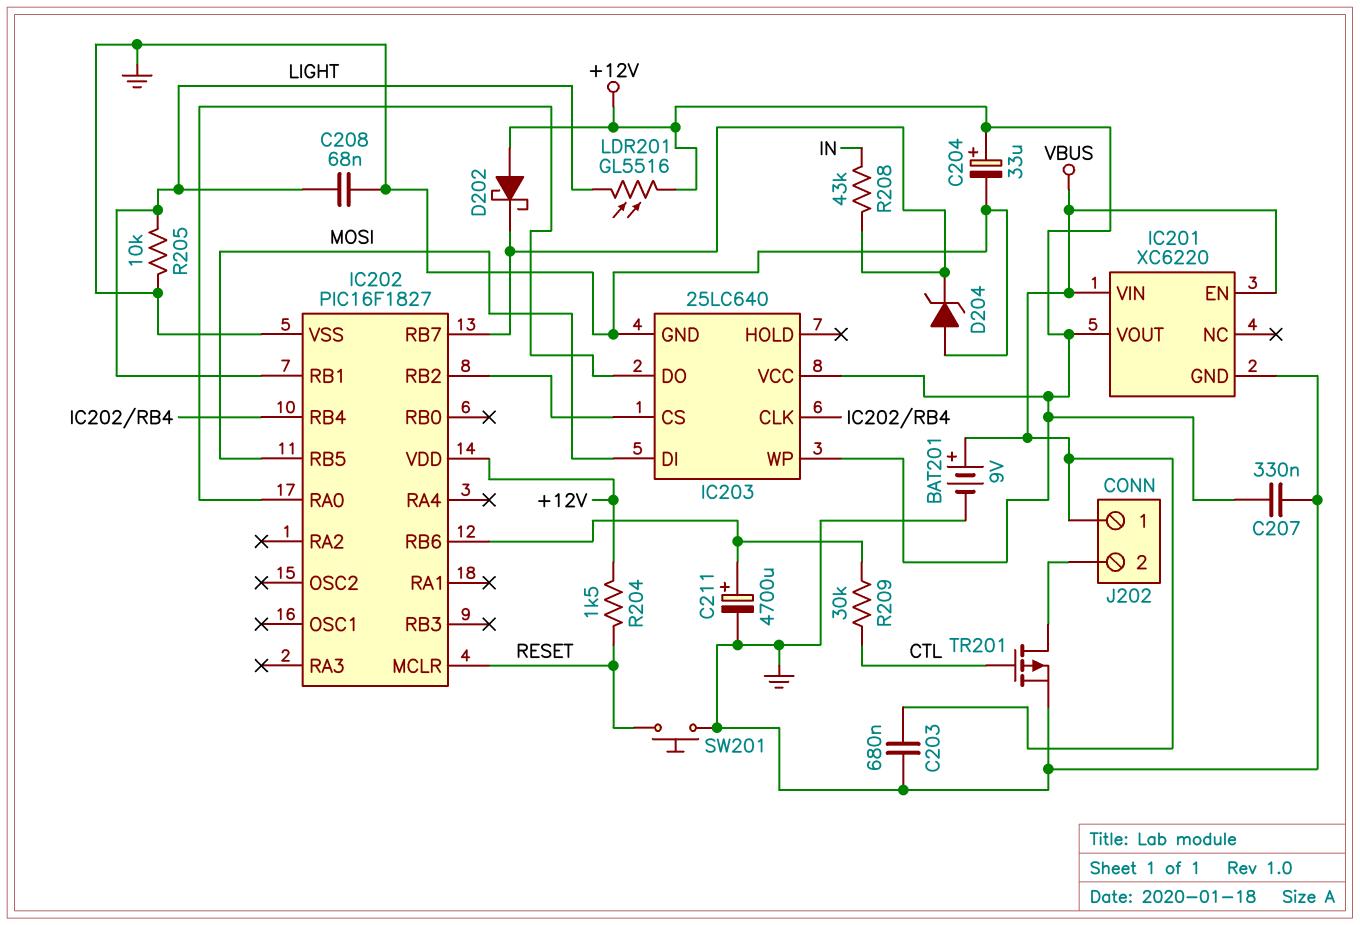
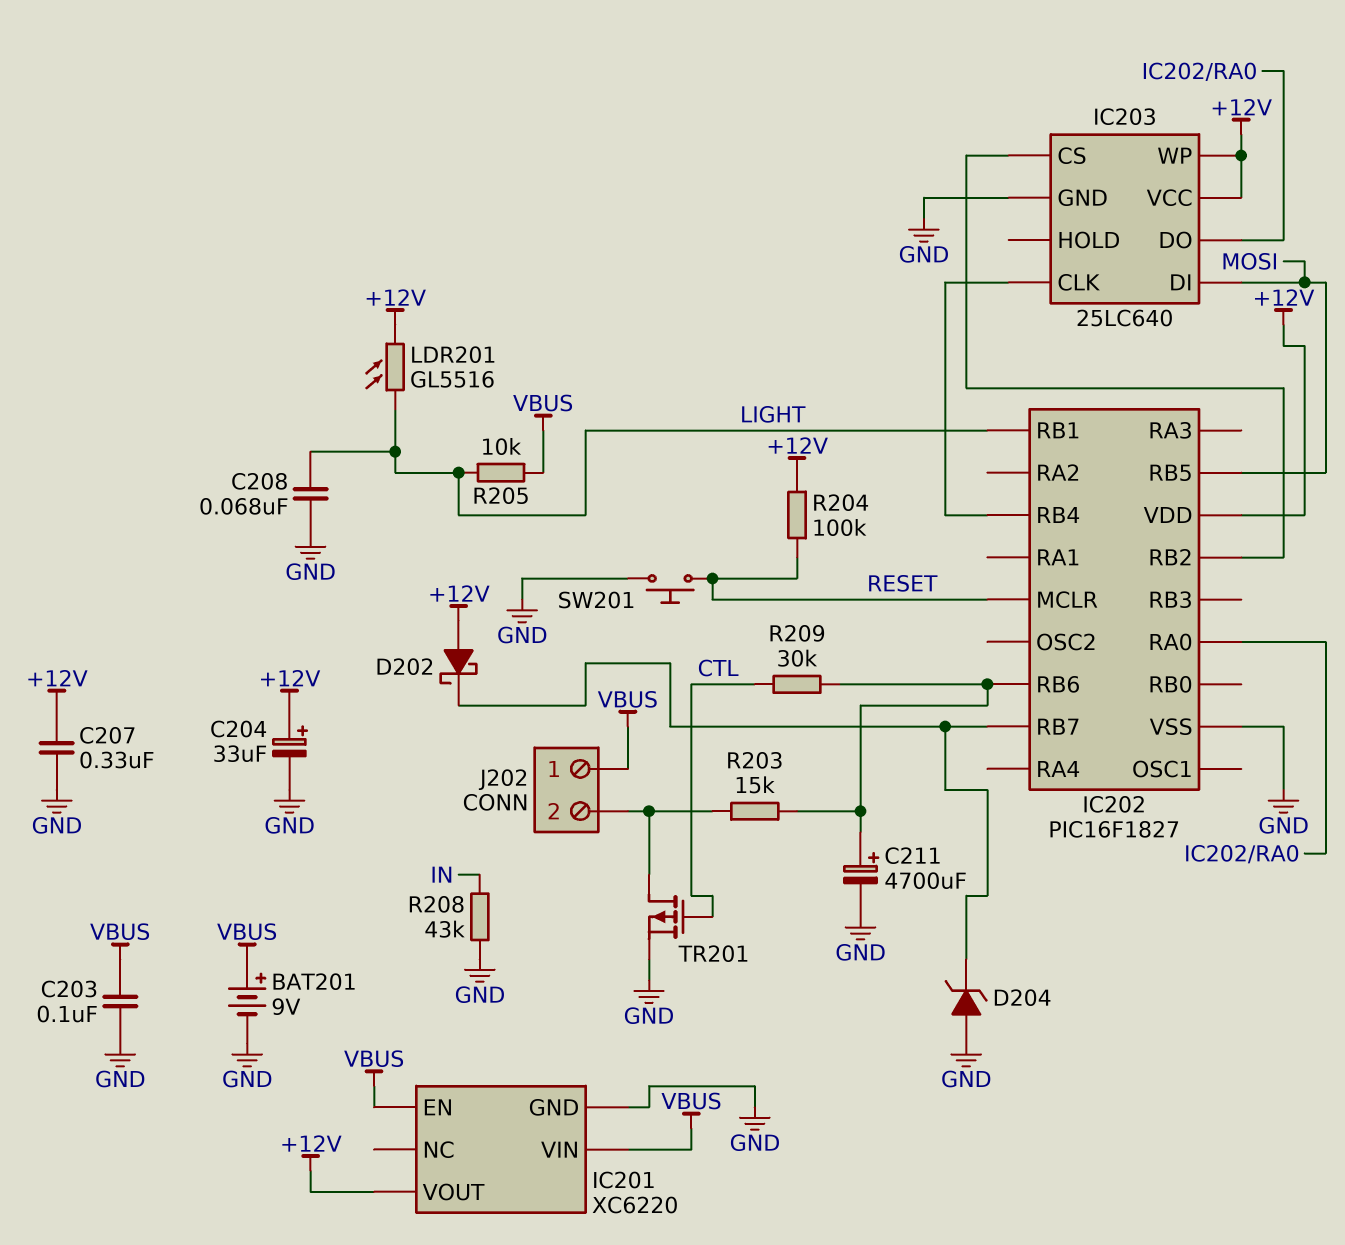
C203: 680nF (GND, VBUS) -> 100nF (GND, VBUS)
R203: none -> 15k (IC202/RB6, J202/2)
R204: 1.5k (+12V, RESET) -> 100k (+12V, RESET)
R205: 10k (GND, LIGHT) -> 10k (LIGHT, VBUS)
R208: 43k (IC202/RB7, IN) -> 43k (GND, IN)

